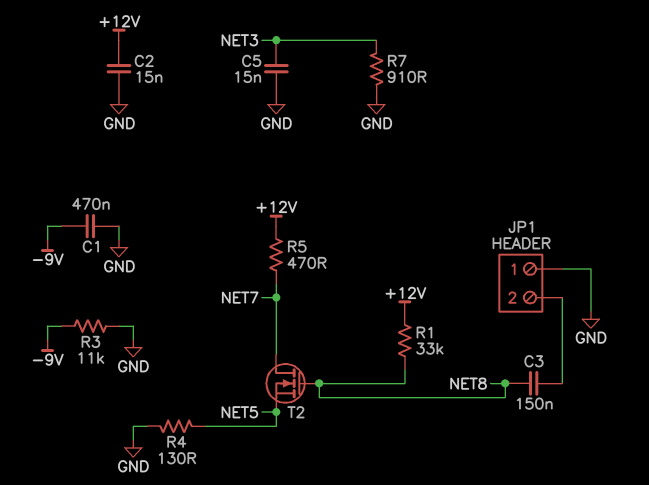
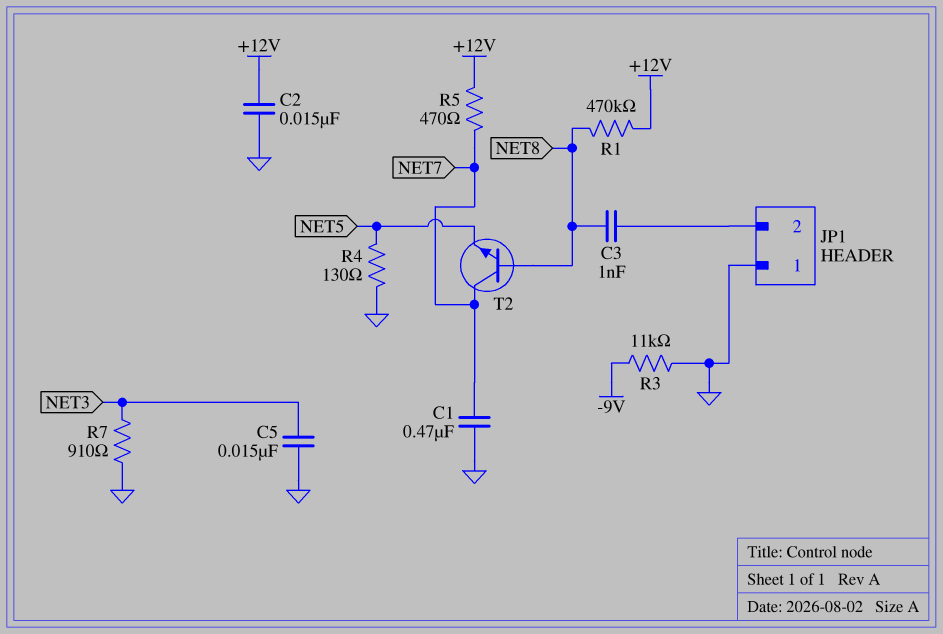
C1: 470nF (-9V, GND) -> 470nF (GND, NET7)
C3: 150nF (JP1/2, NET8) -> 1nF (JP1/2, NET8)
R1: 33k (+12V, NET8) -> 470k (+12V, NET8)
T2: NMOS (G NET8, D NET7, S NET5) -> NPN (B NET8, C NET7, E NET5)

